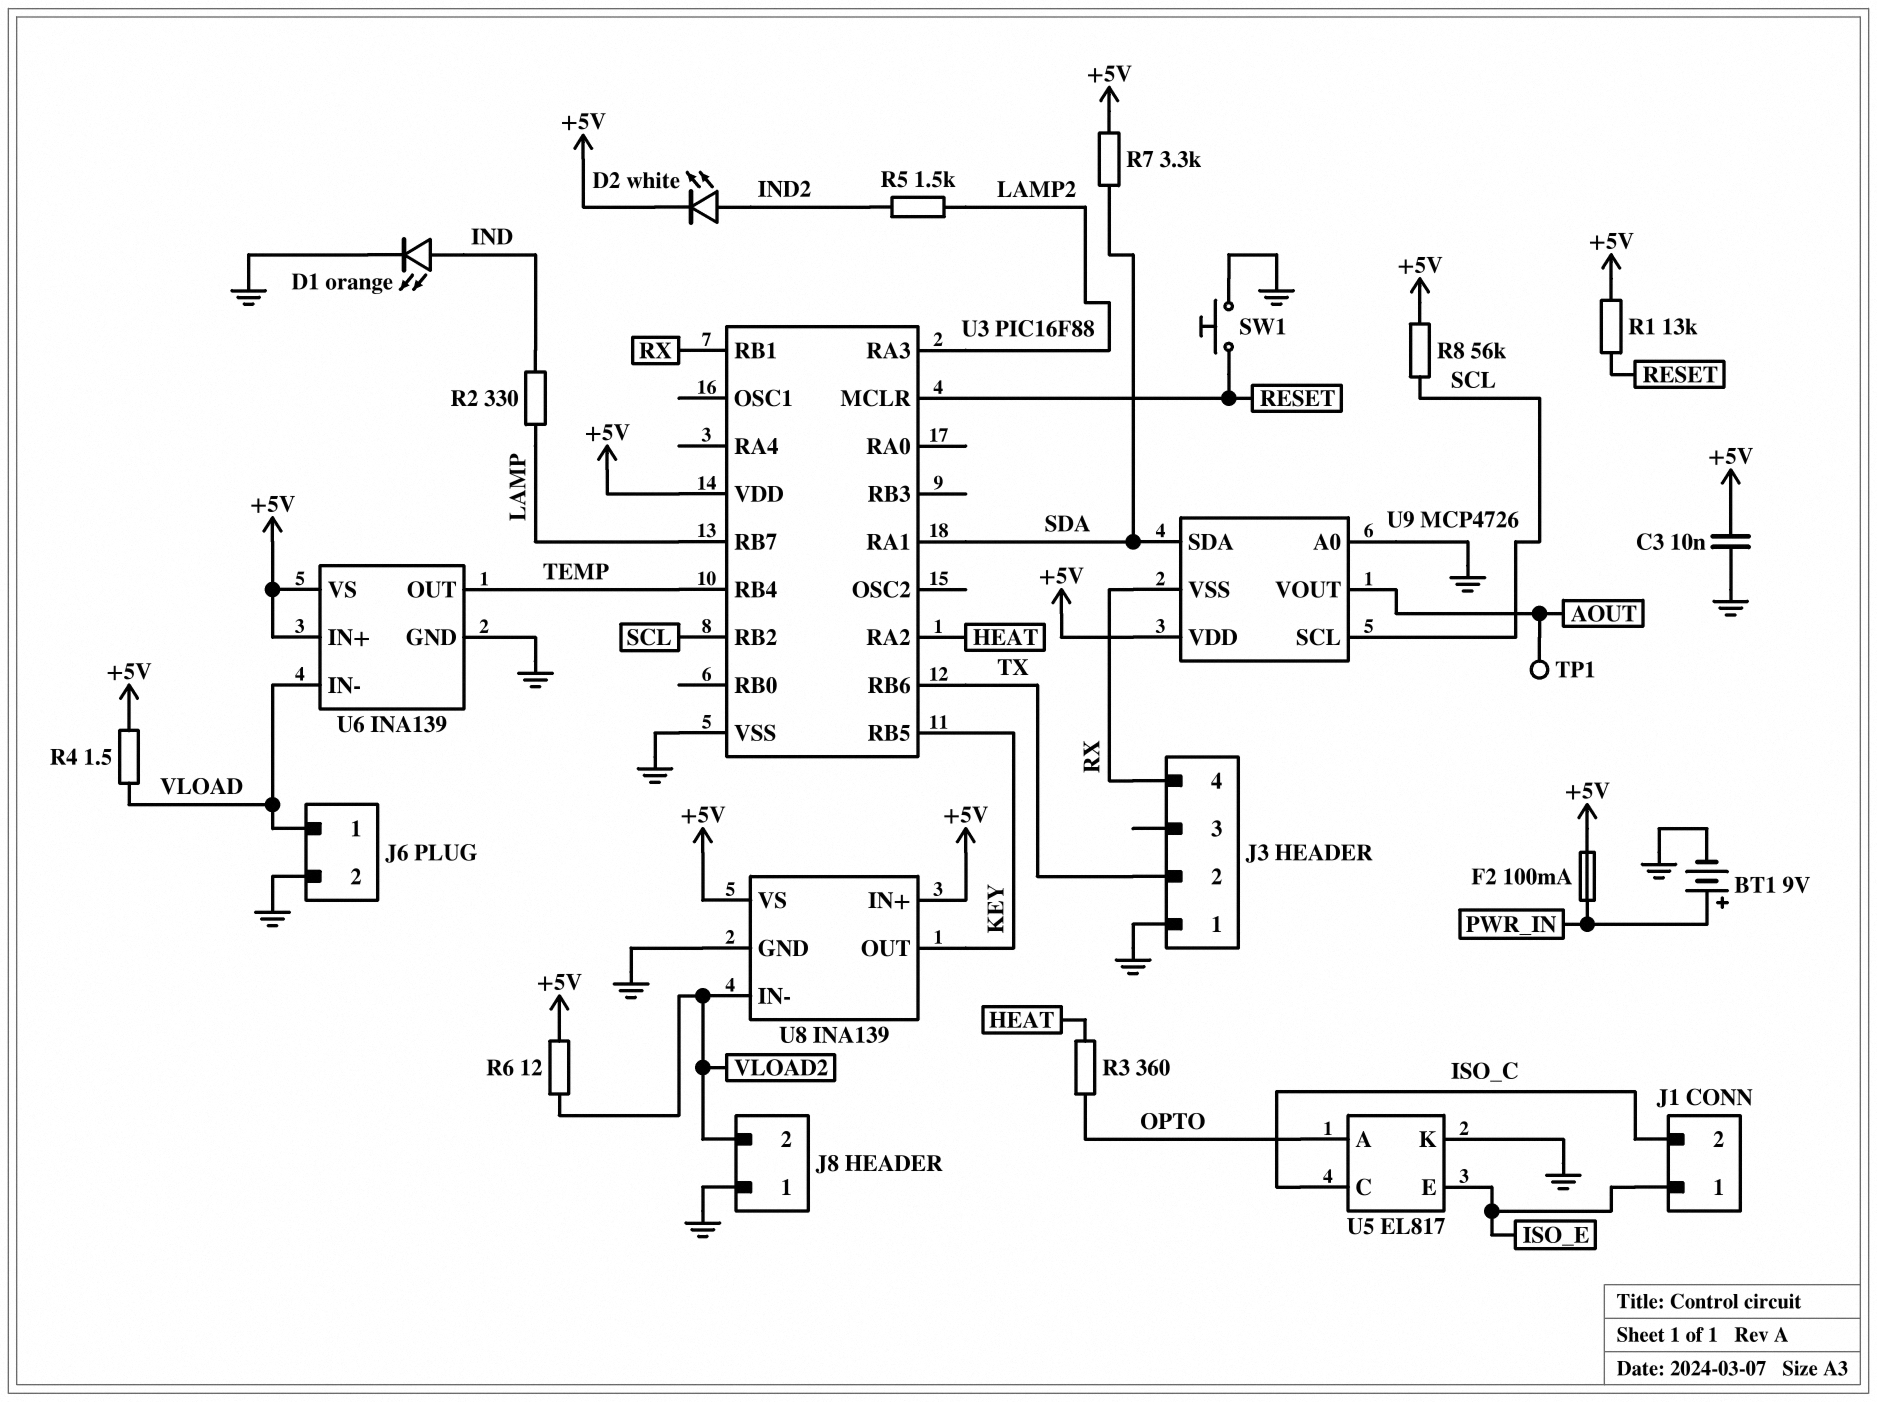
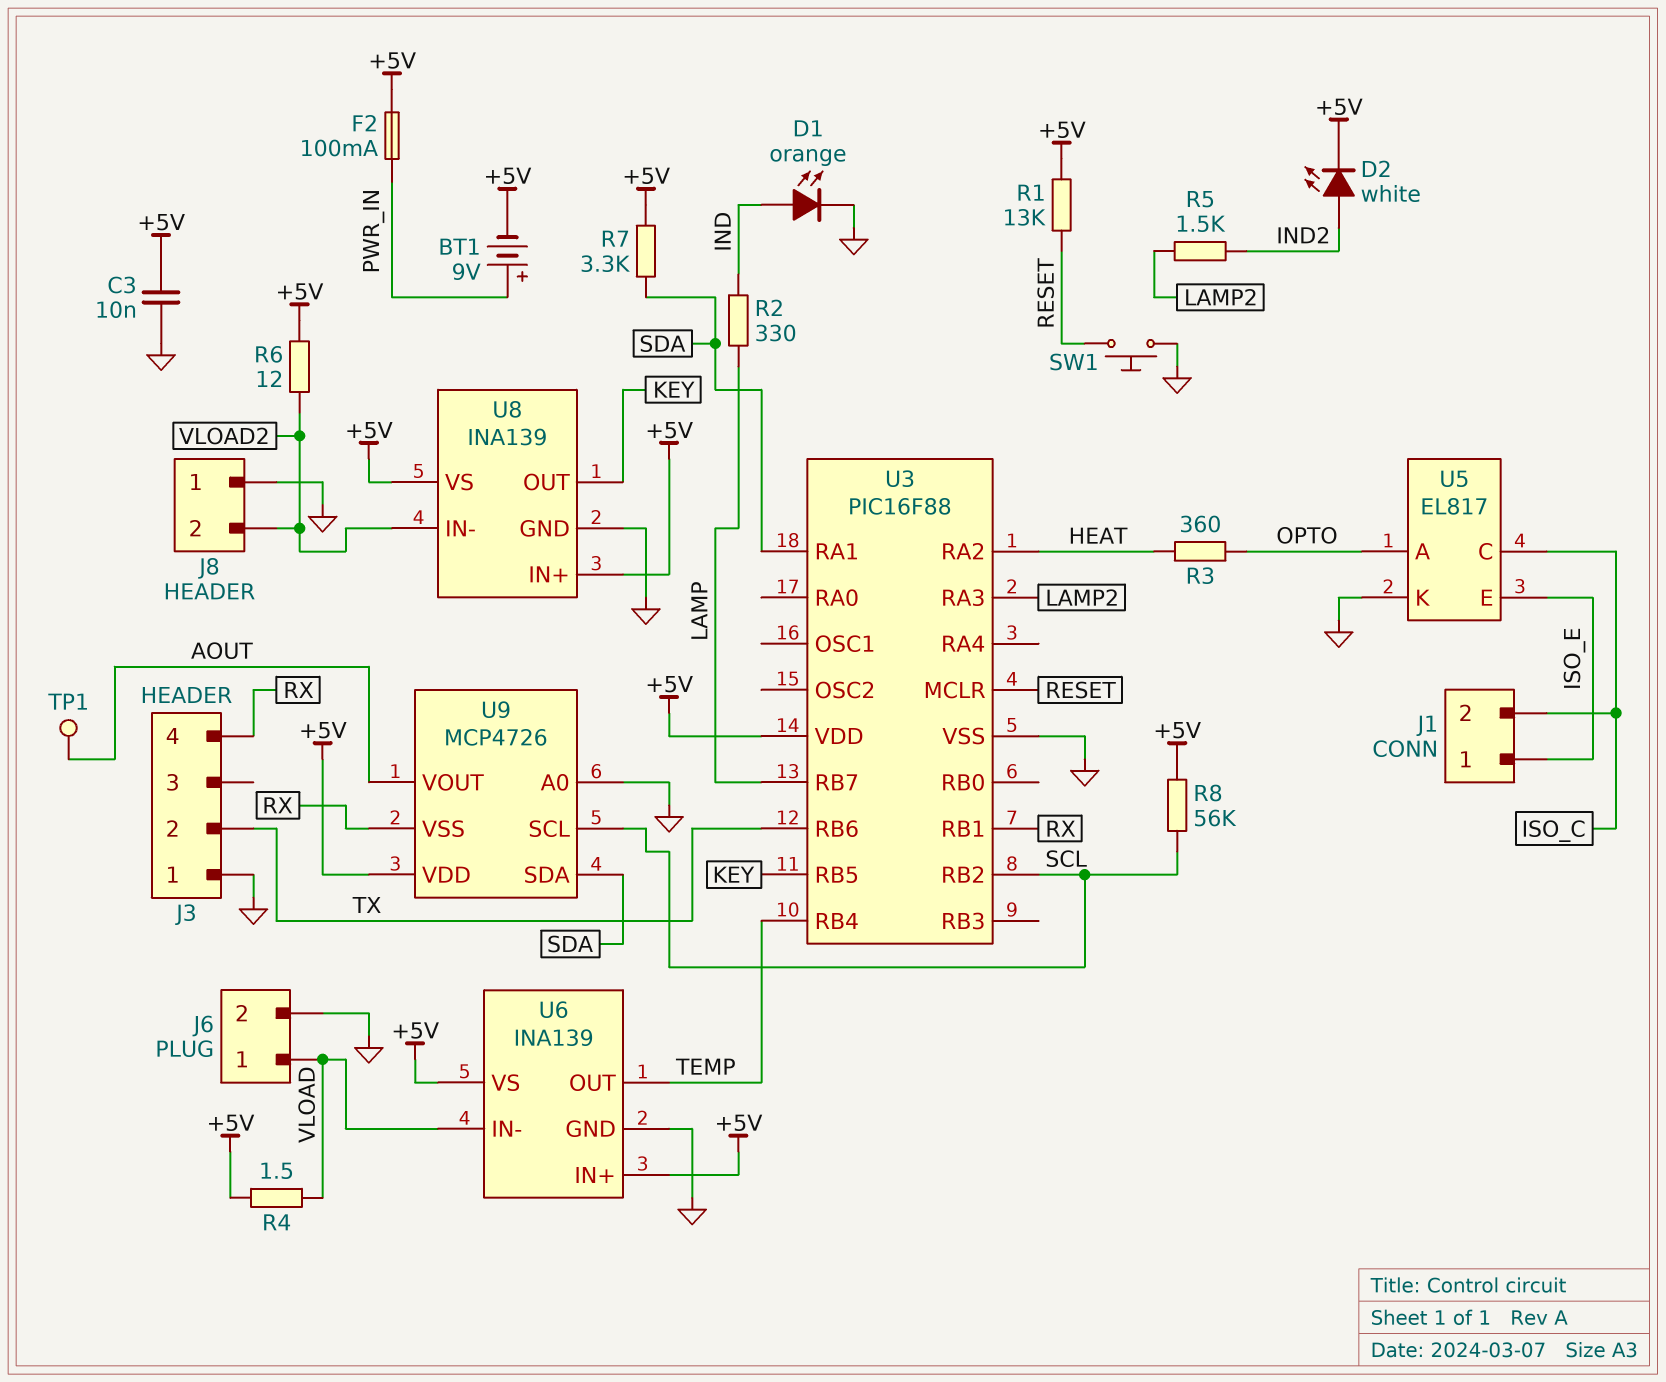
BT1: 9V (plus PWR_IN, minus GND) -> 9V (plus PWR_IN, minus +5V)

